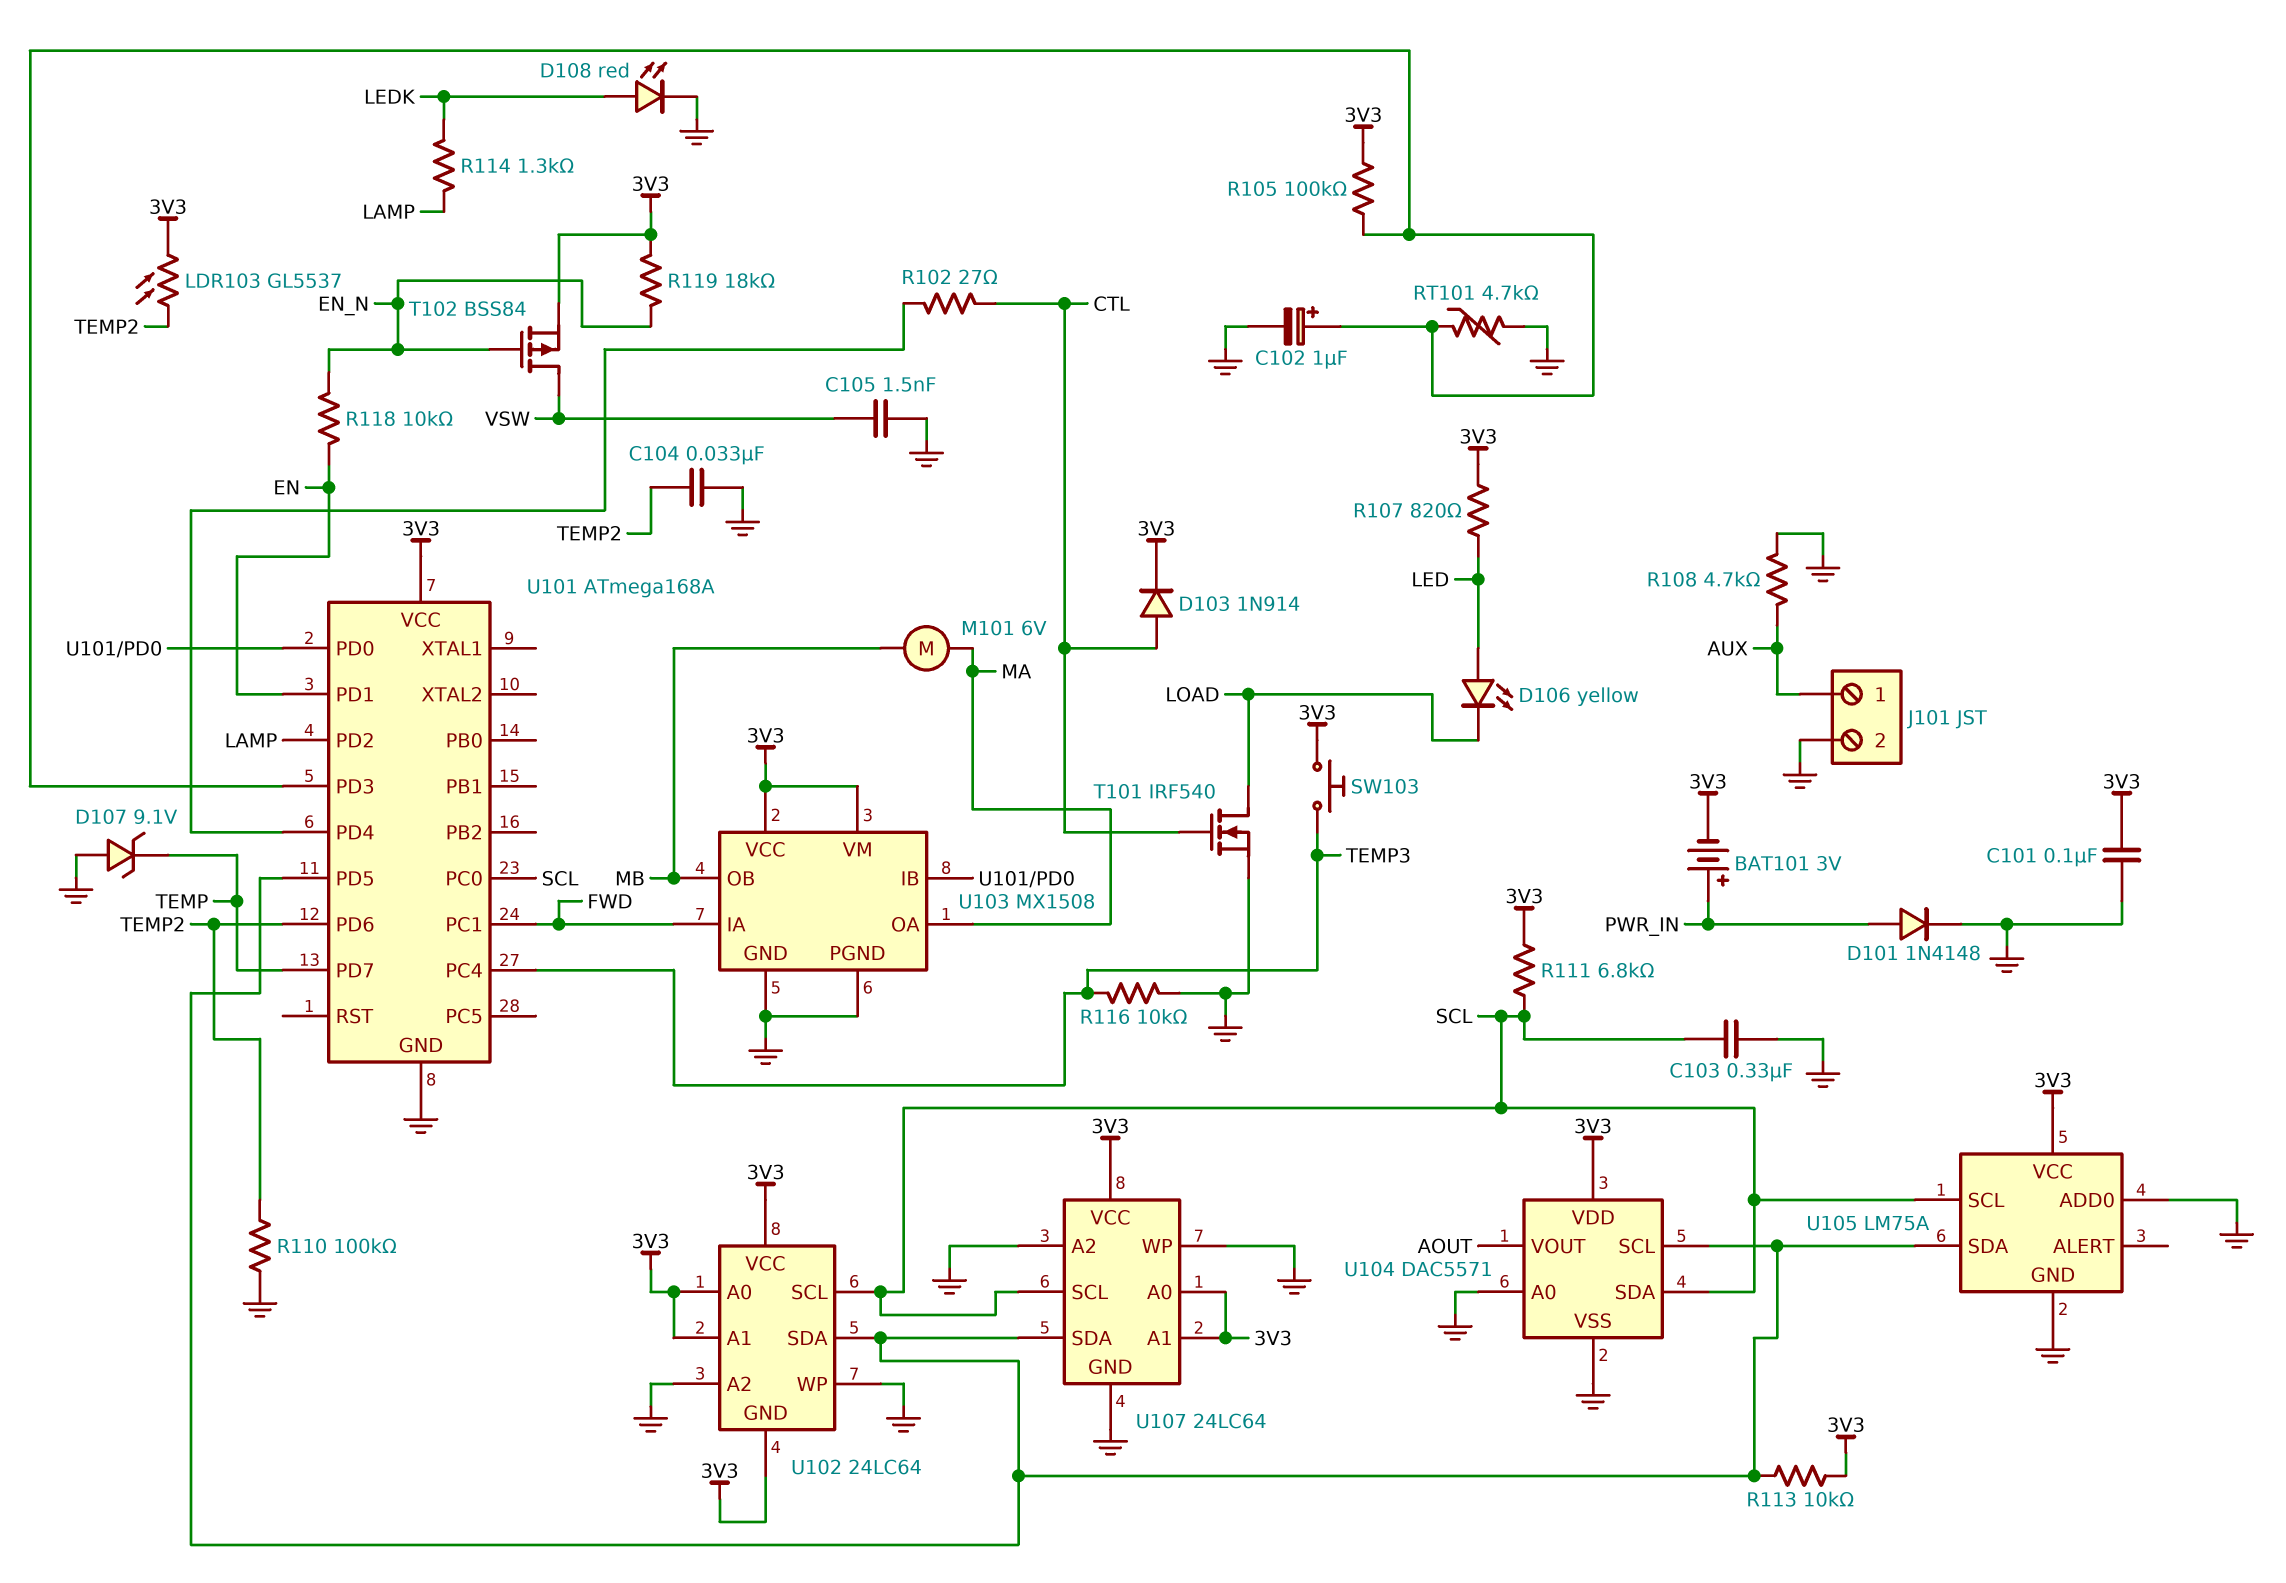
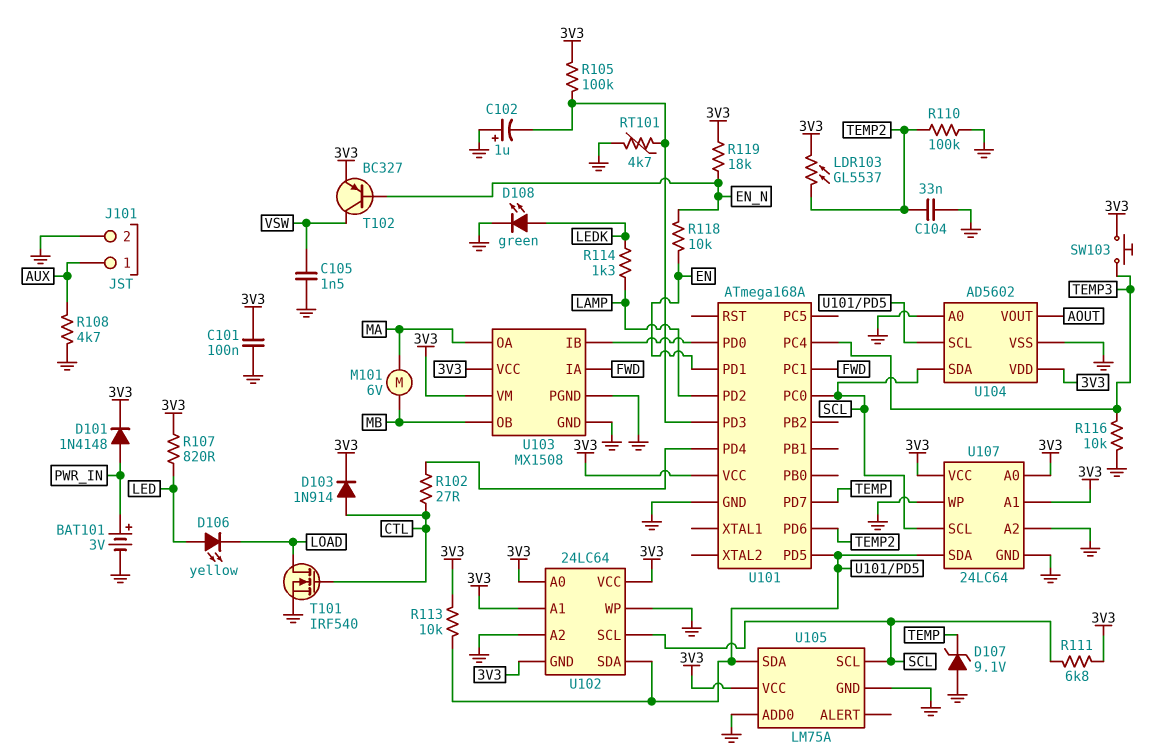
BAT101: 3V (plus PWR_IN, minus 3V3) -> 3V (plus PWR_IN, minus GND)
C102: 1uF (plus U101/PD3, minus GND) -> 1uF (plus GND, minus U101/PD3)
C103: 330nF (GND, SCL) -> none
D101: diode 1N4148 (A PWR_IN, K GND) -> diode 1N4148 (A PWR_IN, K 3V3)
D108: LED red (A LEDK, K GND) -> LED green (A LEDK, K GND)
T102: PMOS BSS84 (G EN_N, D VSW, S 3V3) -> PNP BC327 (B EN_N, C VSW, E 3V3)
U104: DAC5571 -> AD5602

